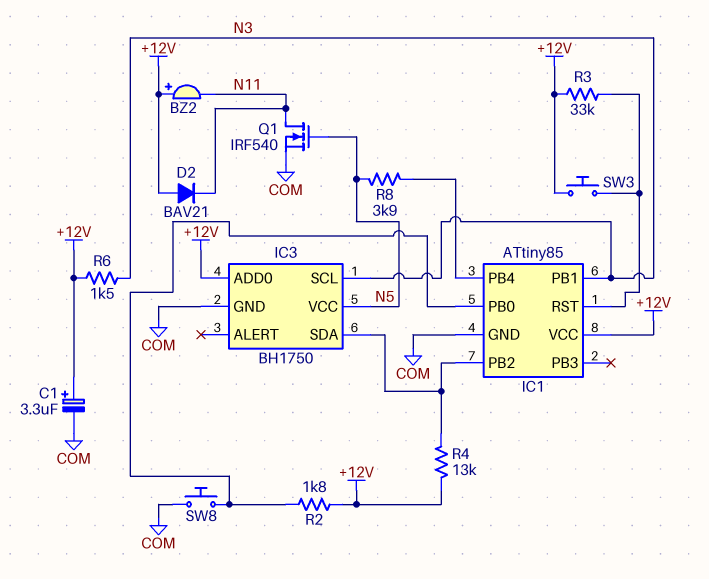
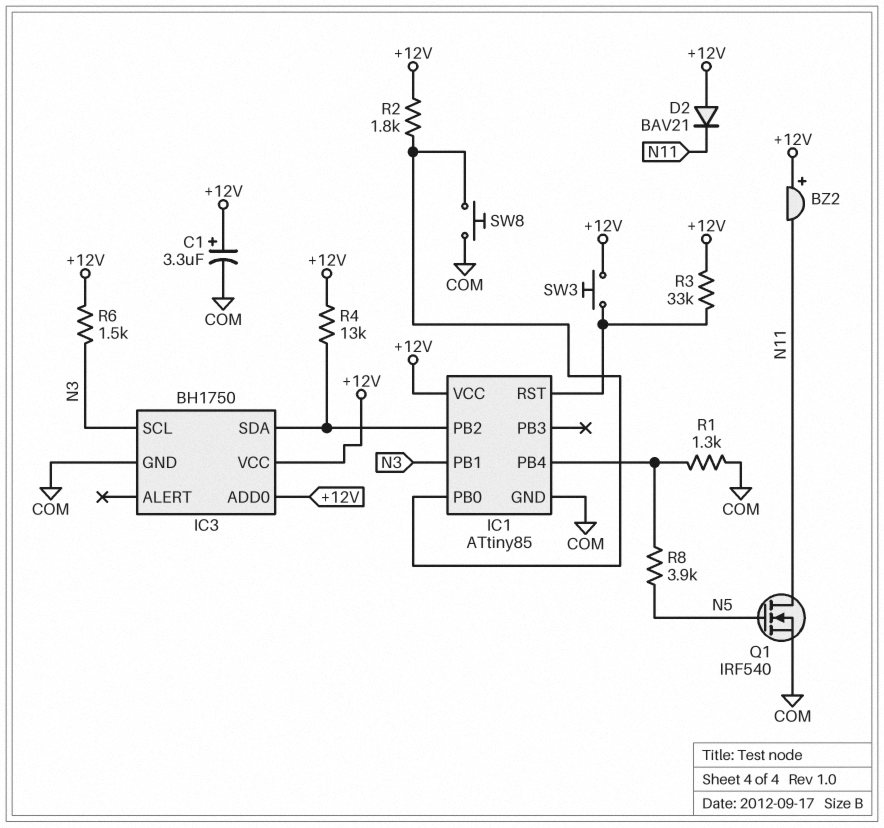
IC3 pin VCC: N5 -> +12V
R1: none -> 1.3k (COM, IC1/PB4)

